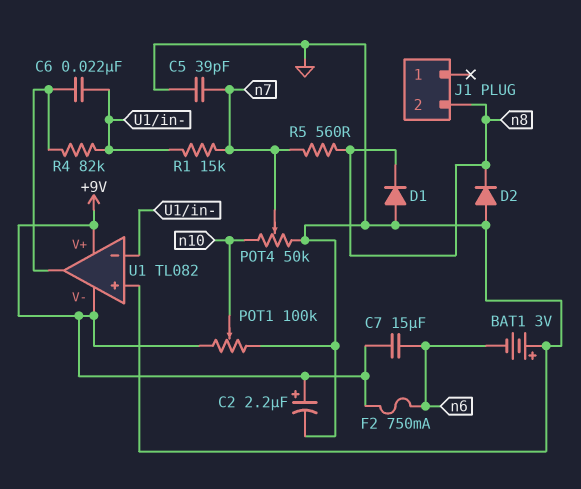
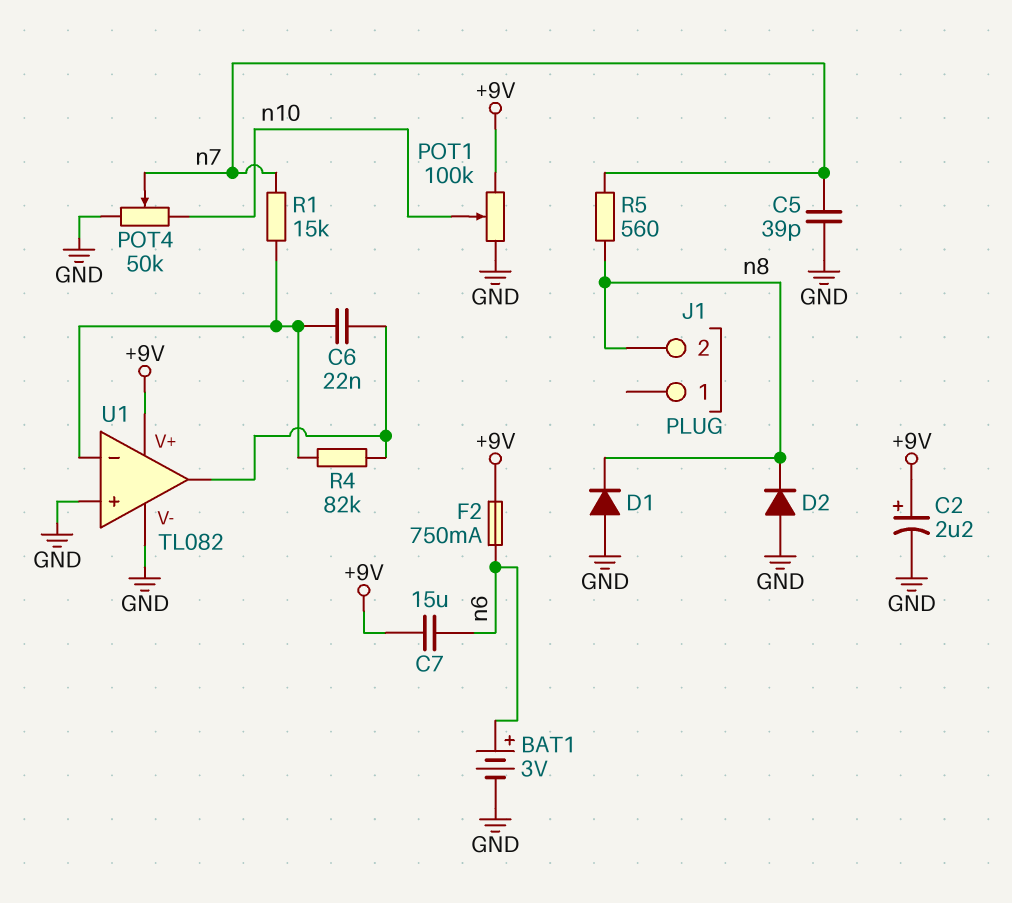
BAT1: 3V (plus GND, minus n6) -> 3V (plus n6, minus GND)
U1 pin V-: +9V -> GND

